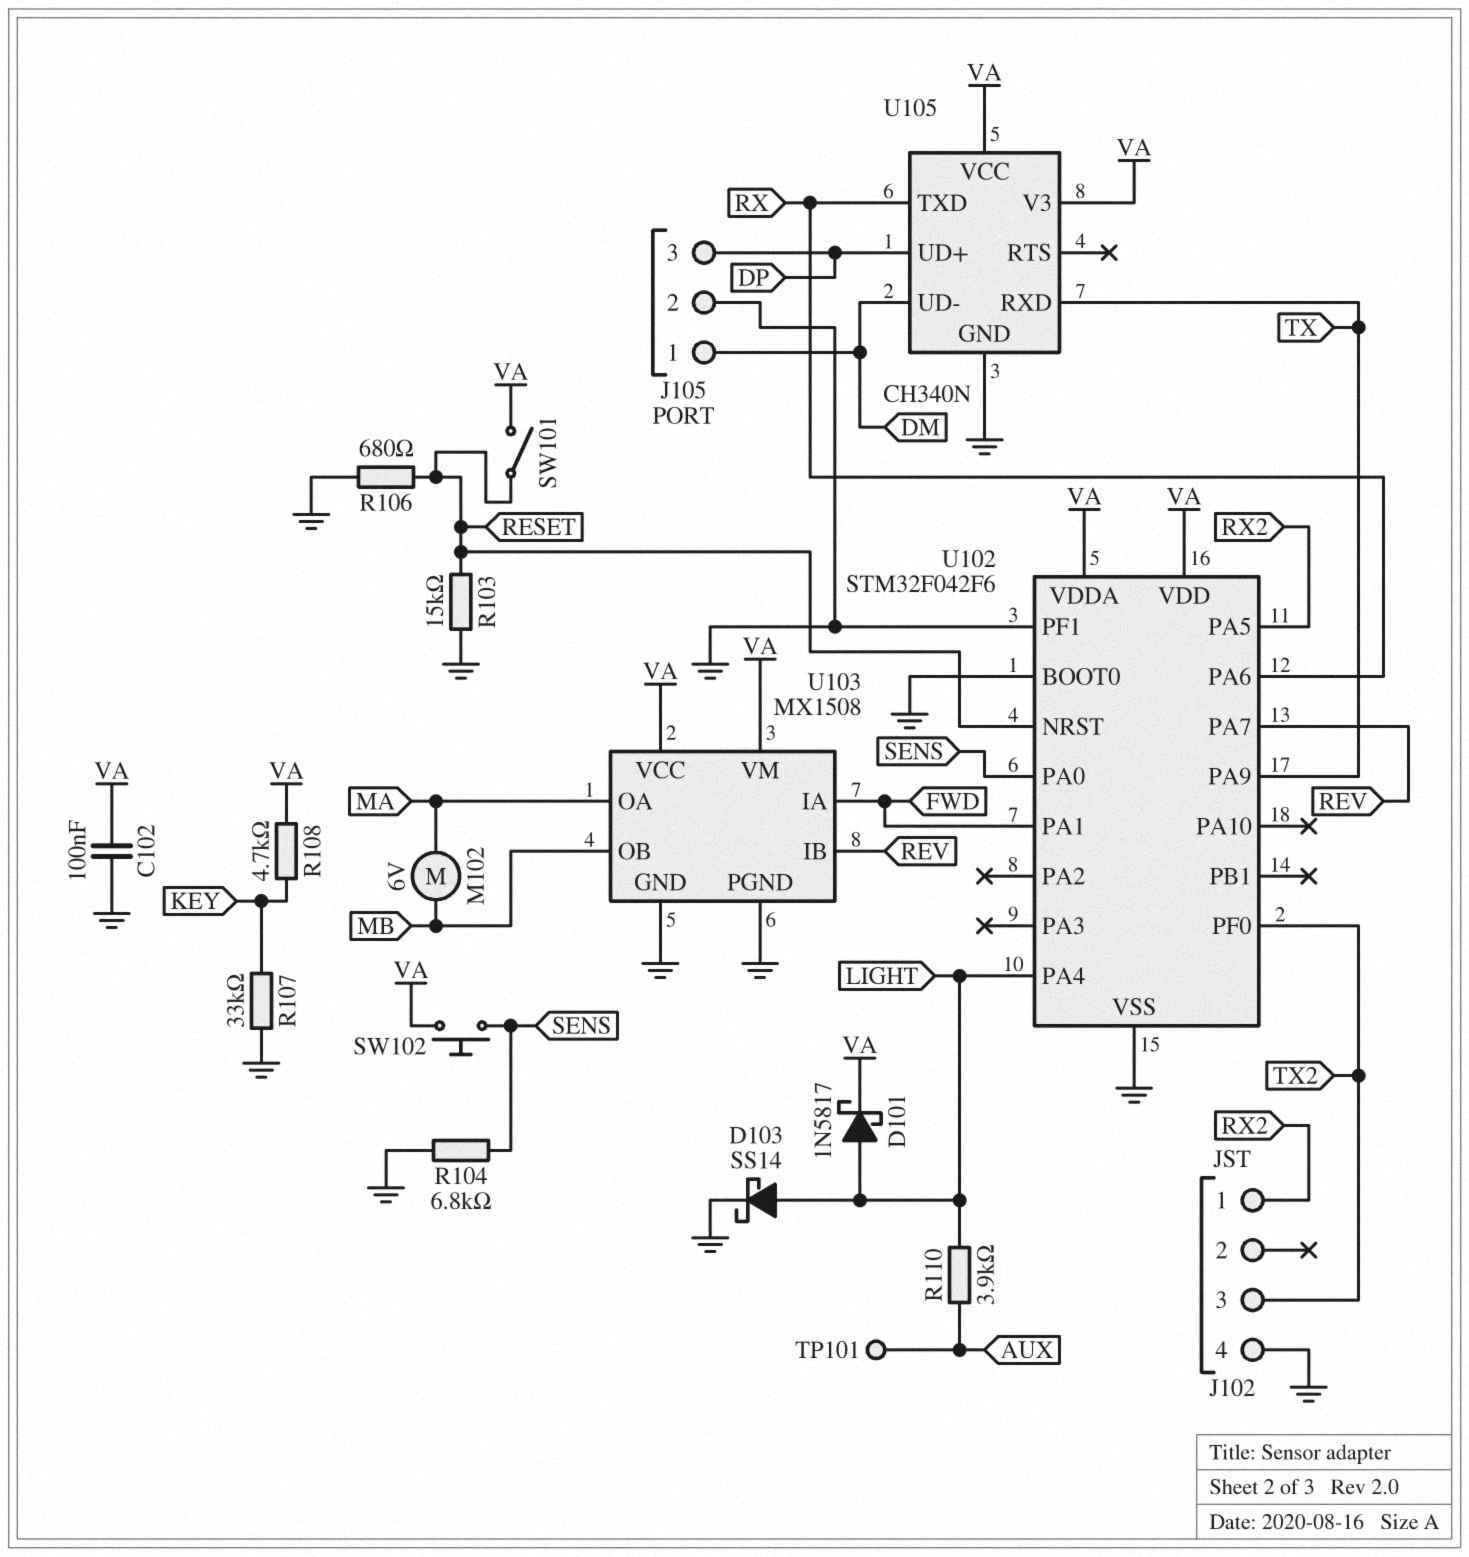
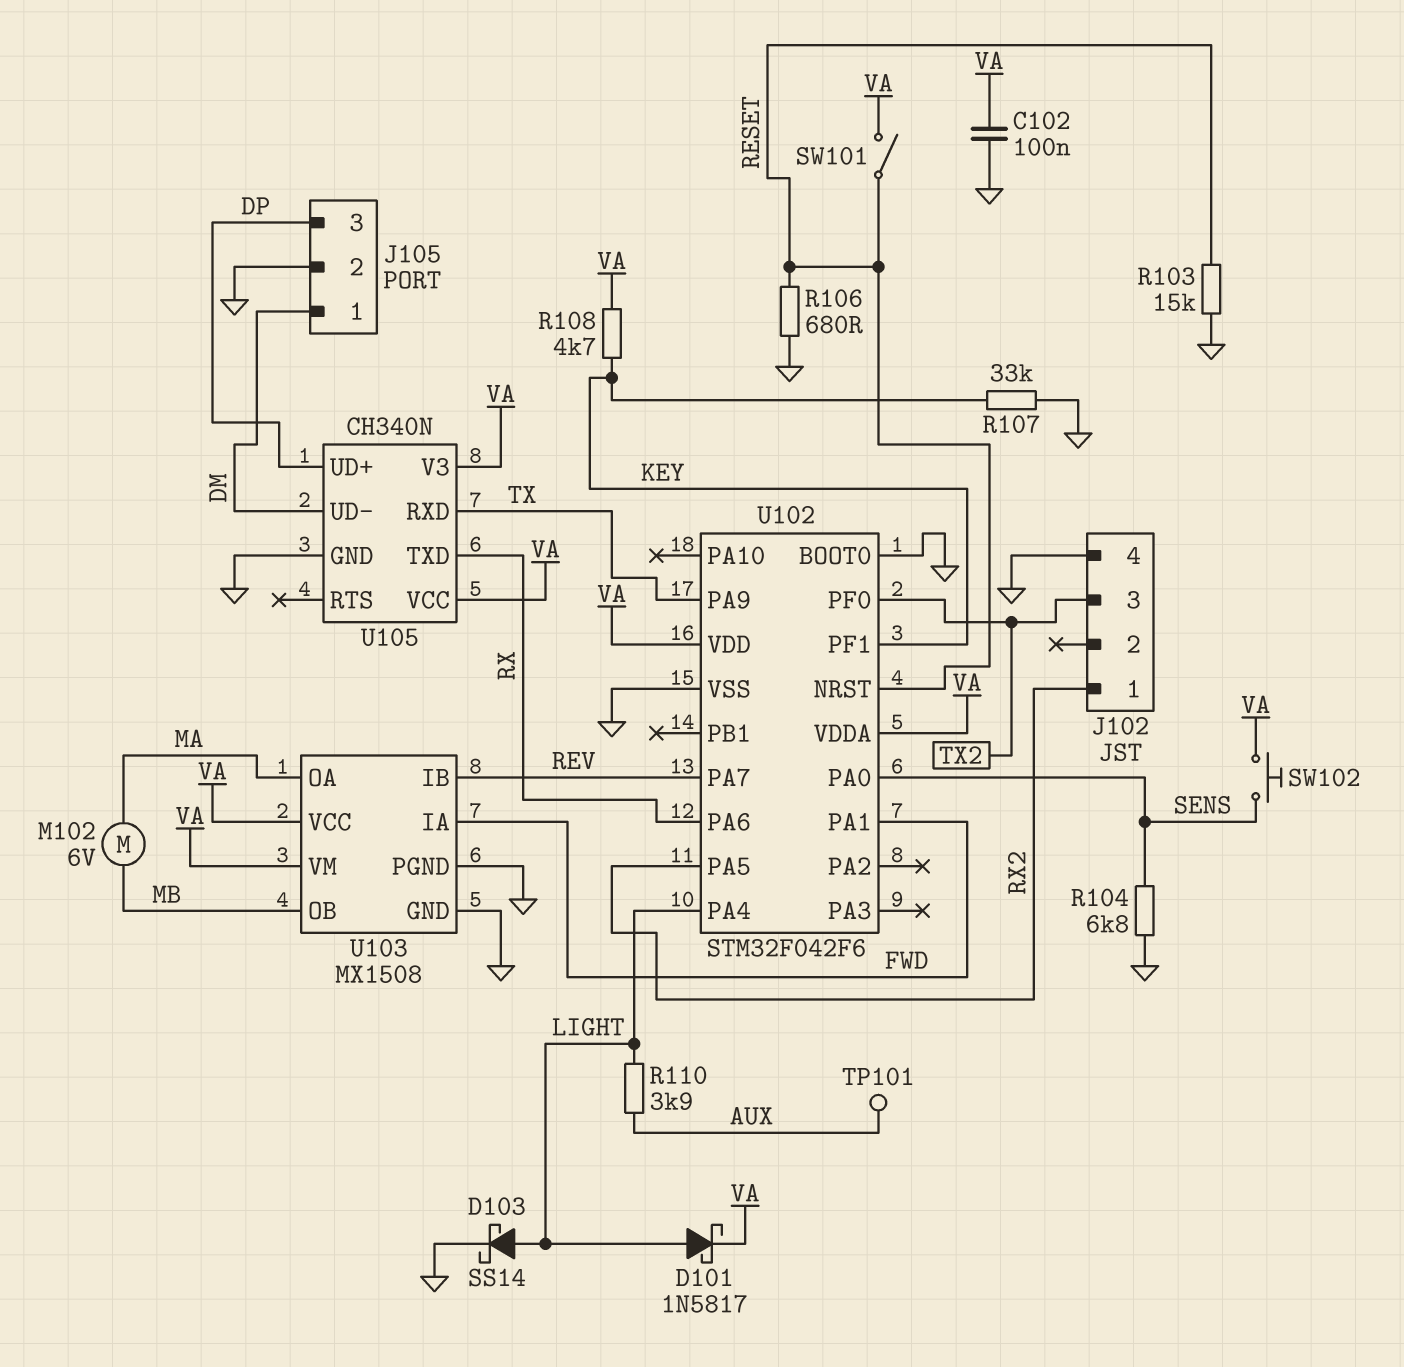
U102 pin PF1: GND -> KEY

